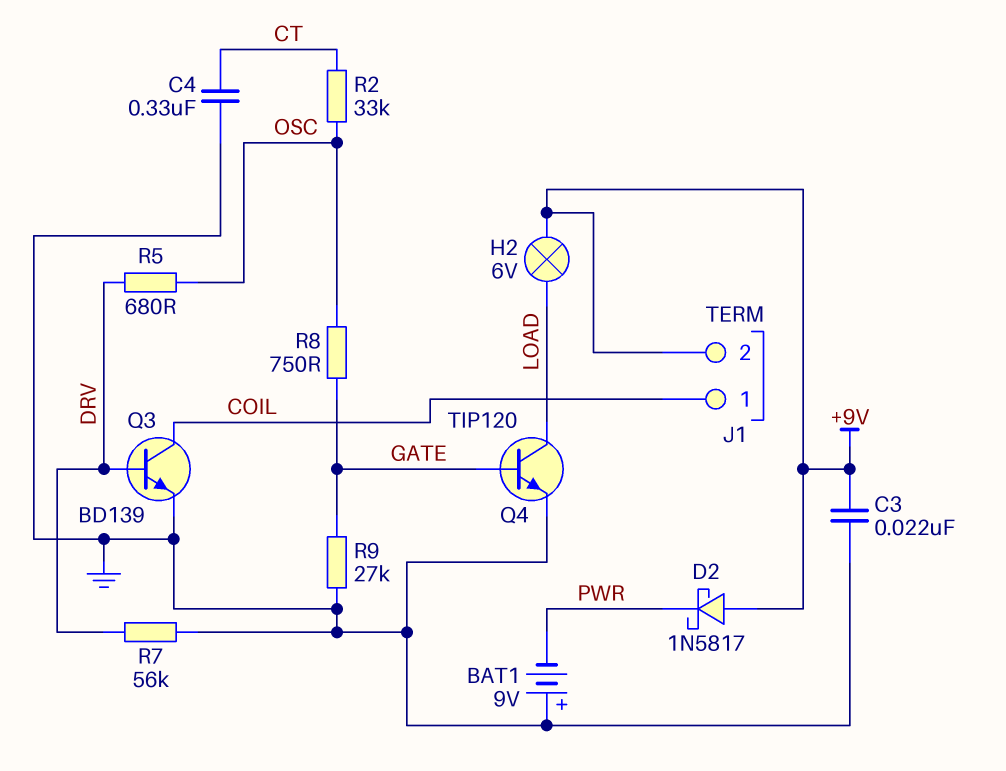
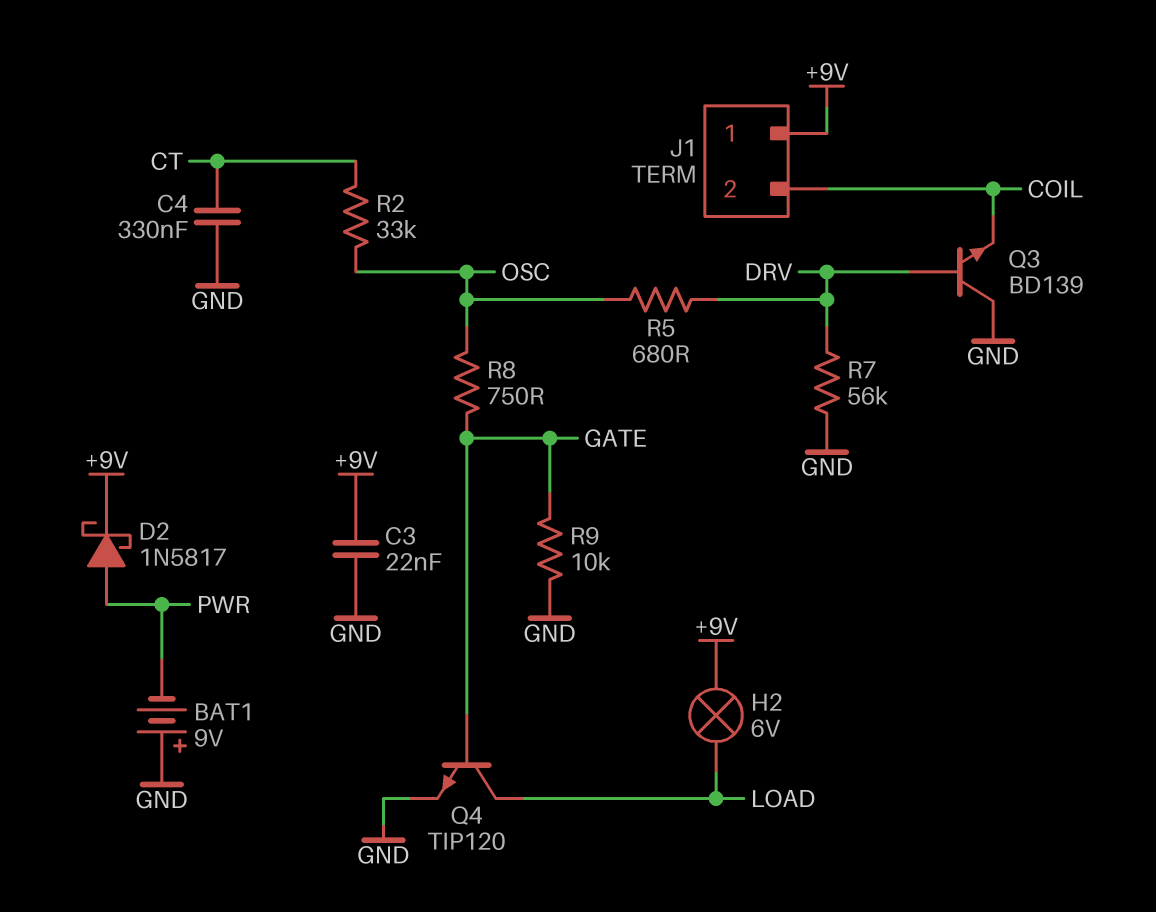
D2: schottky 1N5817 (A +9V, K PWR) -> schottky 1N5817 (A PWR, K +9V)
J1 pin 1: COIL -> +9V
J1 pin 2: +9V -> COIL
Q3: NPN BD139 (B DRV, C COIL, E GND) -> NPN BD139 (B DRV, C GND, E COIL)
R9: 27k (GATE, GND) -> 10k (GATE, GND)

